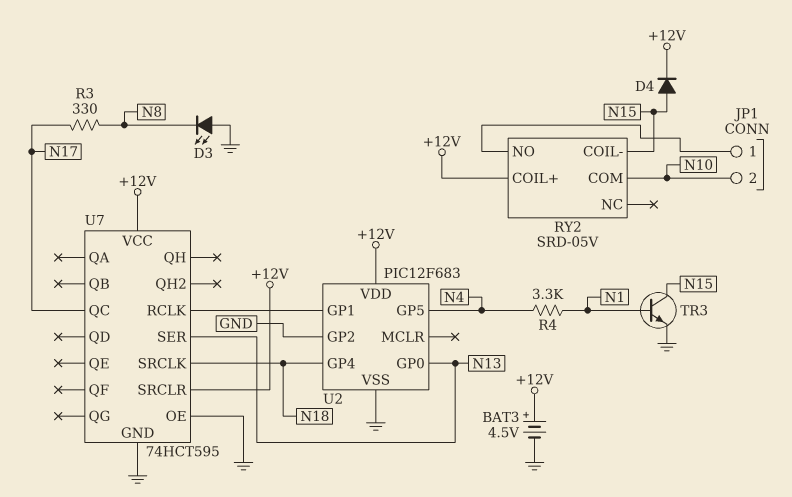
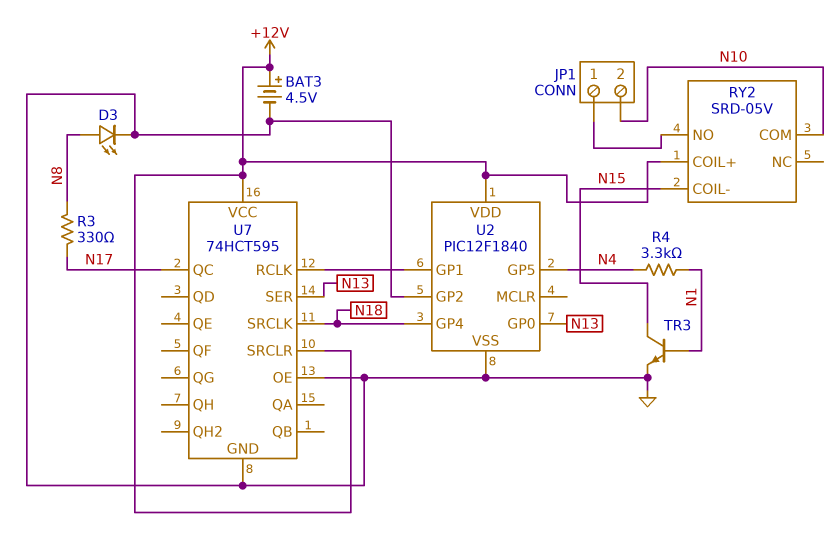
D3: LED (A GND, K N8) -> LED (A N8, K GND)
D4: diode (A N15, K +12V) -> none
U2: PIC12F683 -> PIC12F1840

